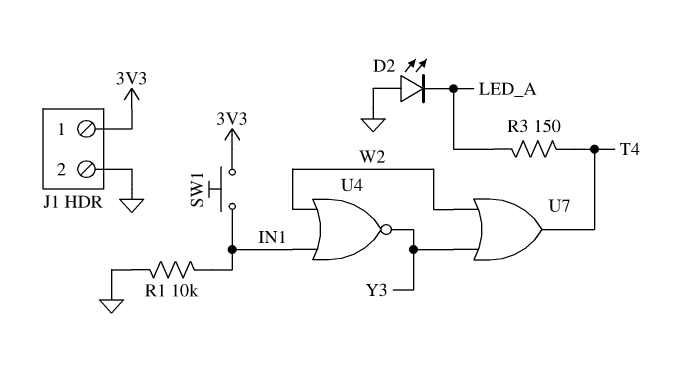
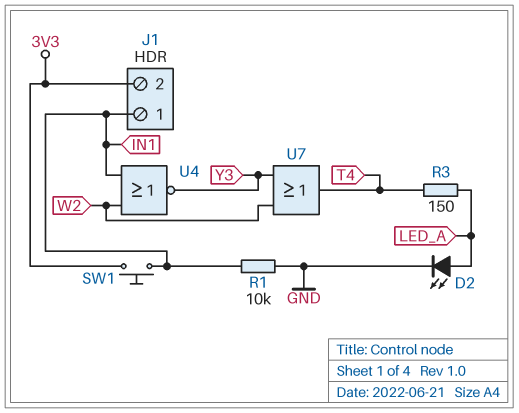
D2: LED (A GND, K LED_A) -> LED (A LED_A, K GND)
J1 pin 1: 3V3 -> IN1
J1 pin 2: GND -> 3V3

